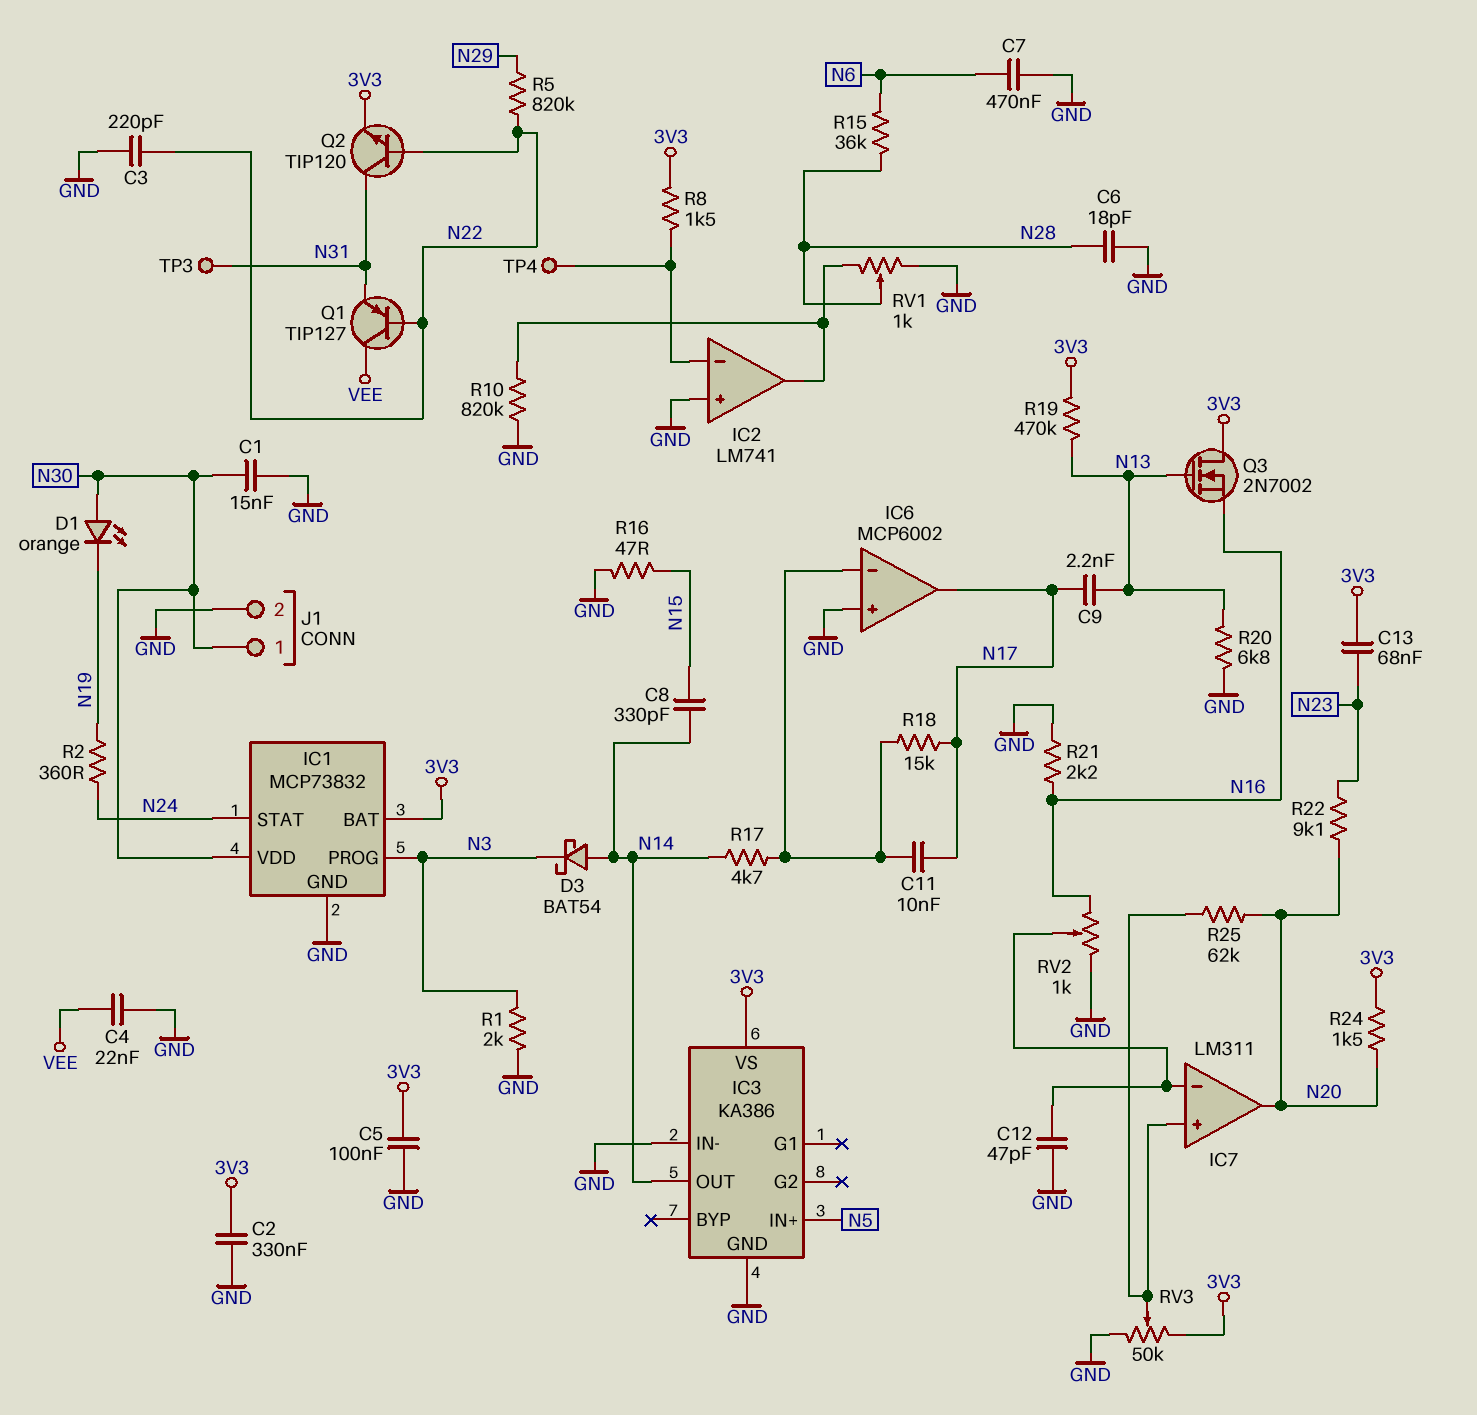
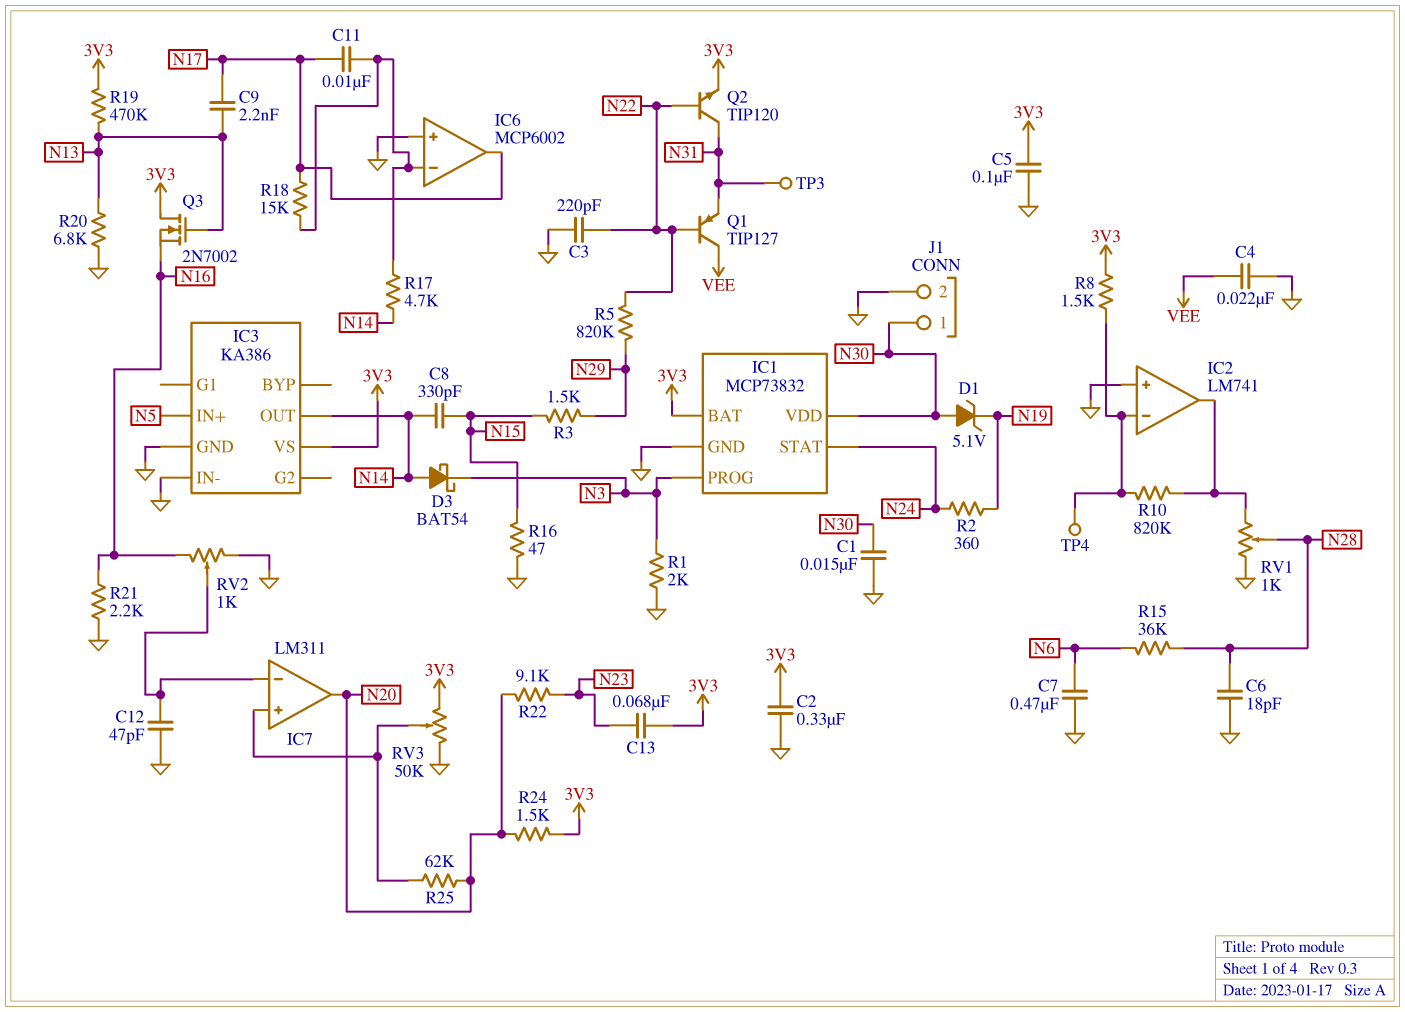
D1: LED orange (A N30, K N19) -> zener 5.1V (A N30, K N19)
R3: none -> 1.5k (N15, N29)
R10: 820k (GND, IC2/out) -> 820k (IC2/in-, IC2/out)

